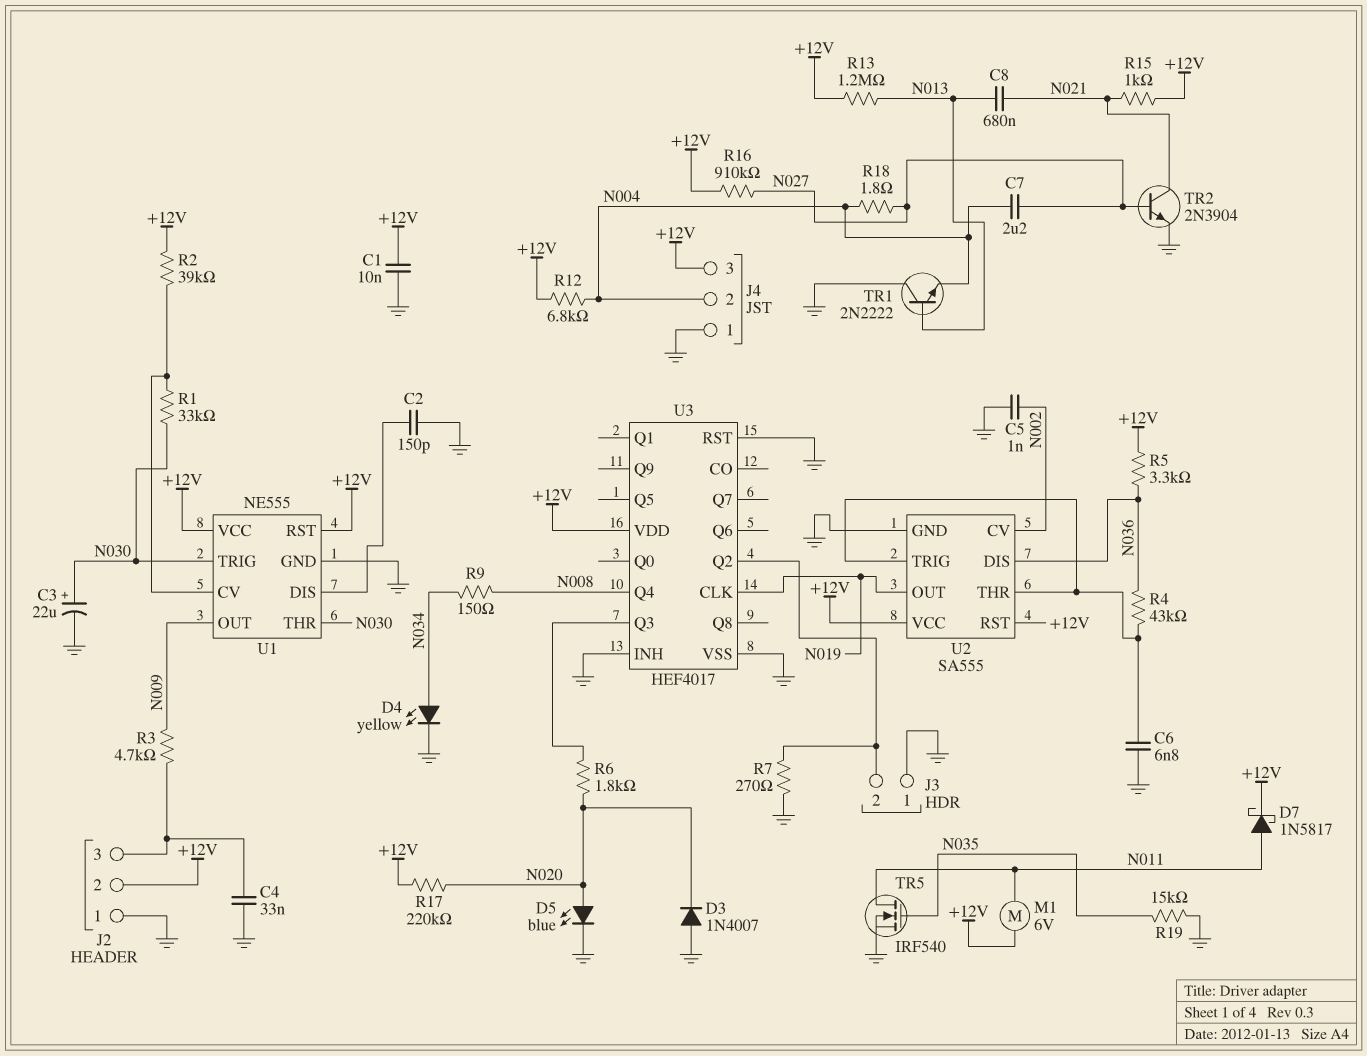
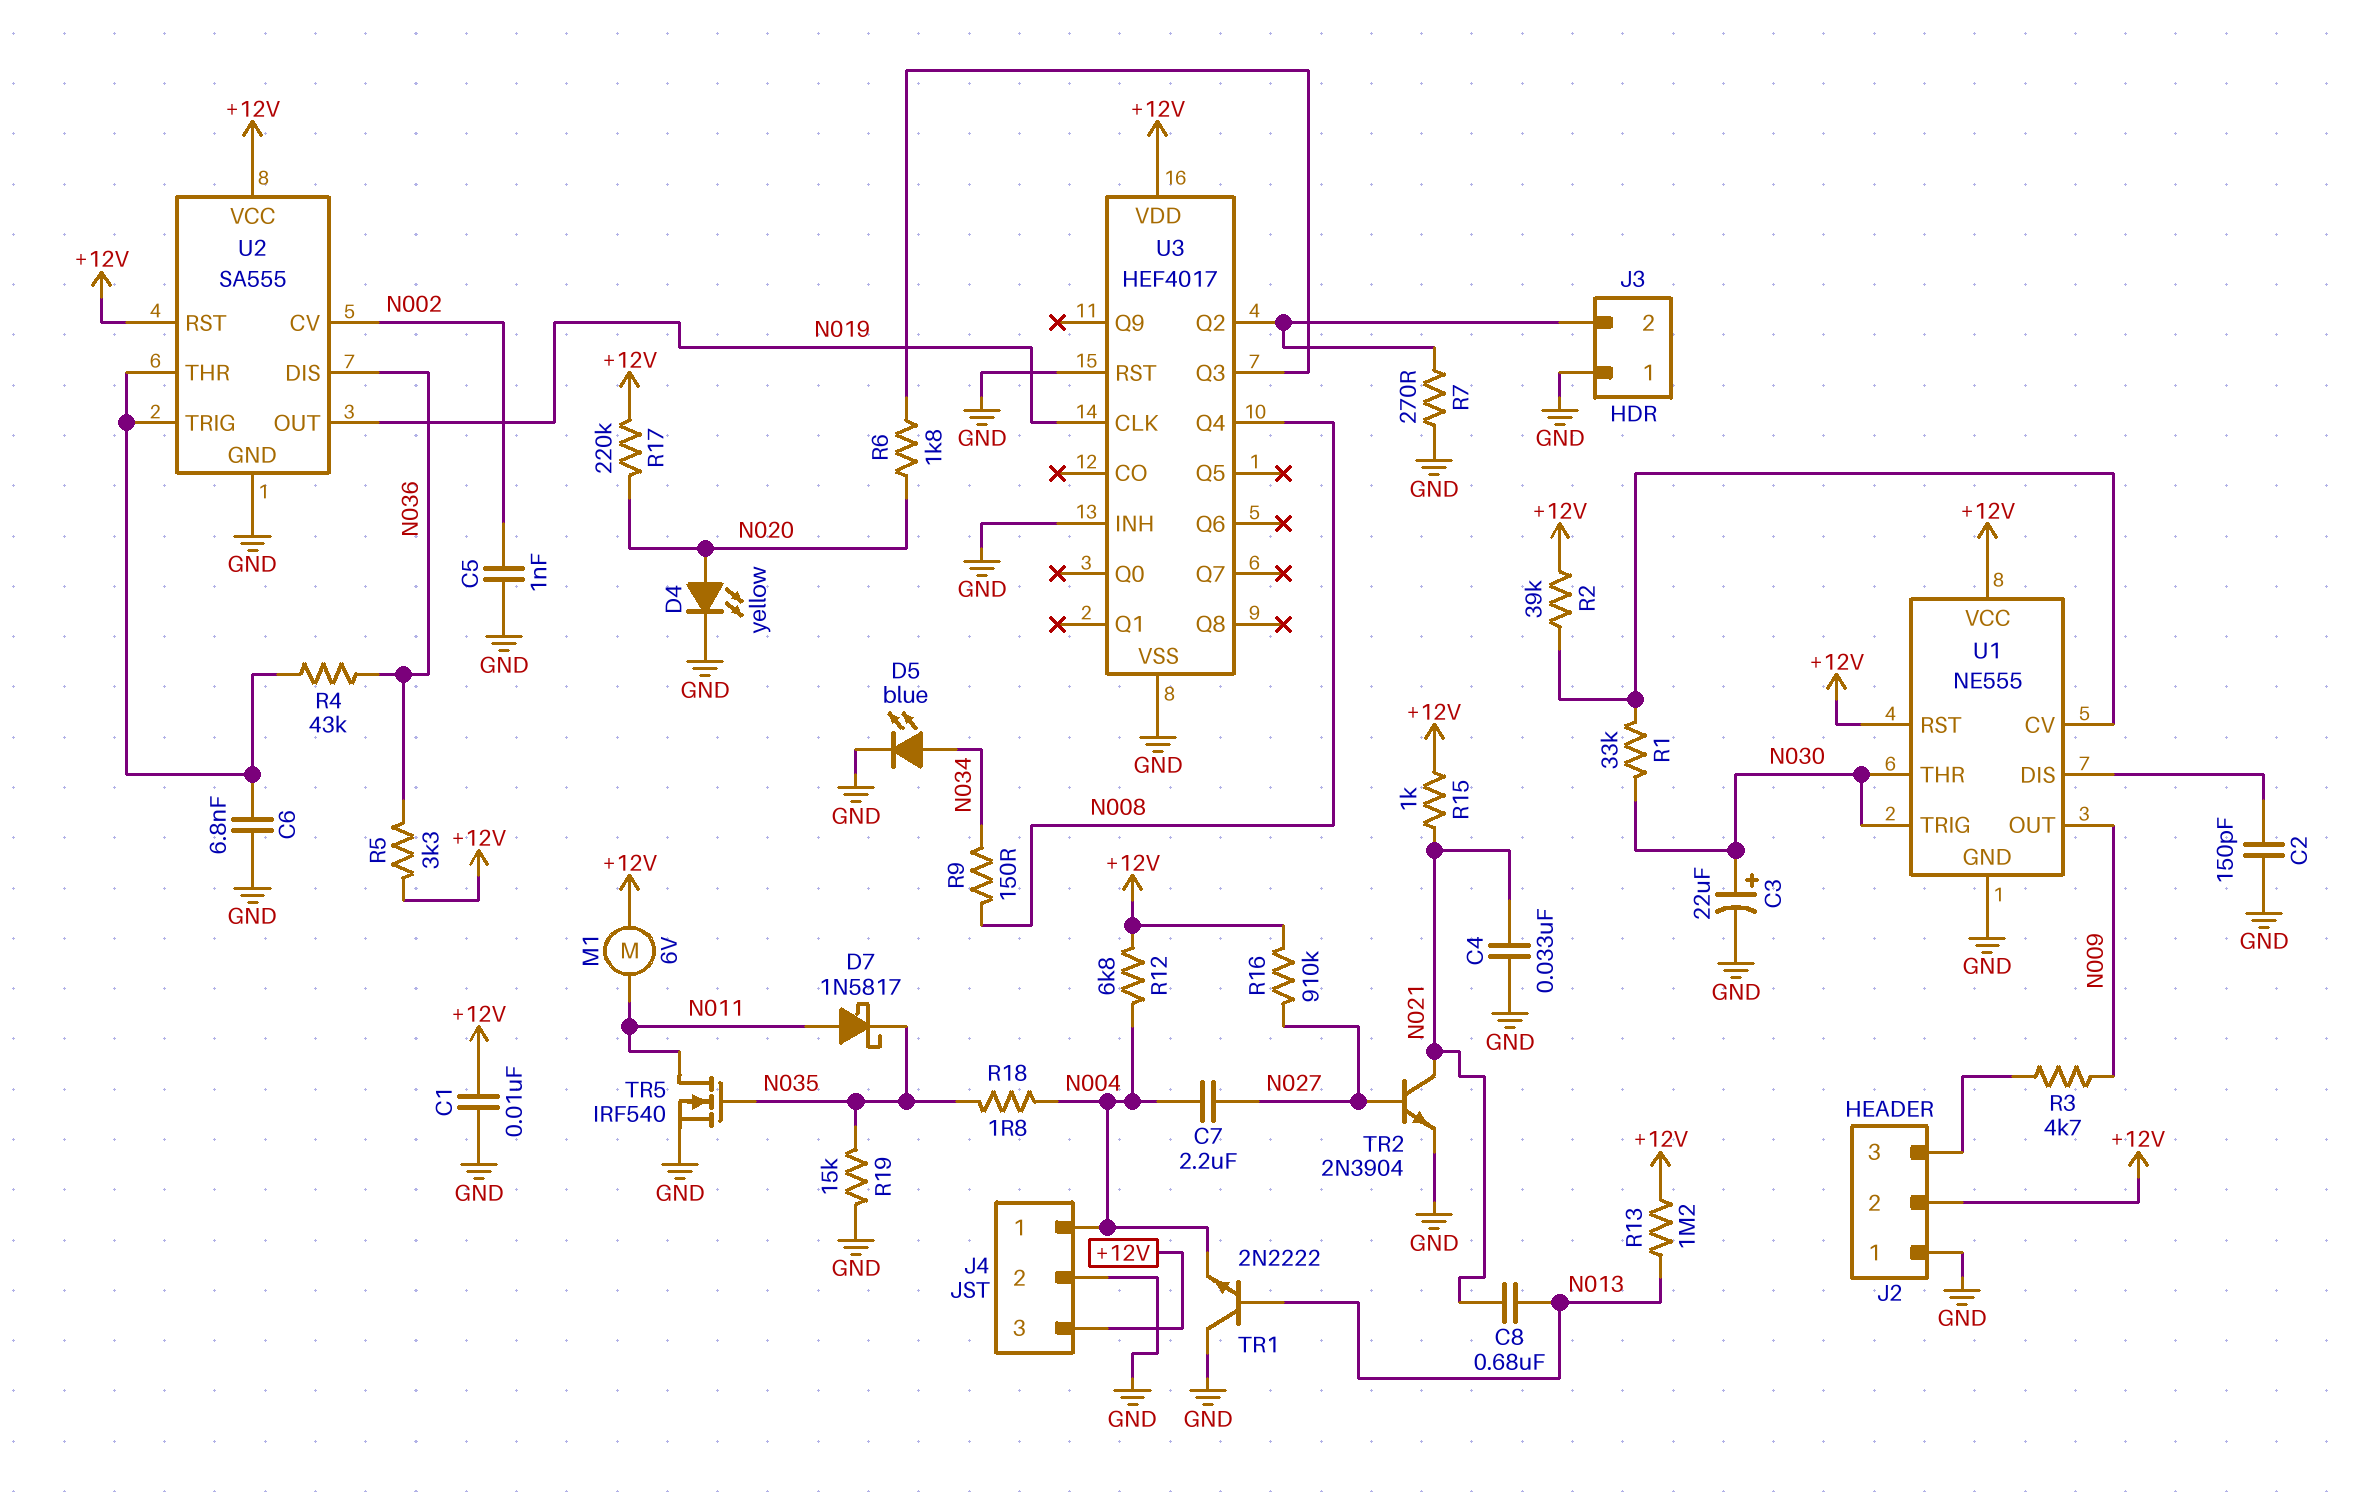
C4: 33nF (GND, J2/3) -> 33nF (GND, N021)
D3: diode 1N4007 (A GND, K N020) -> none
D4: LED yellow (A N034, K GND) -> LED yellow (A N020, K GND)
D5: LED blue (A N020, K GND) -> LED blue (A N034, K GND)
D7: schottky 1N5817 (A N011, K +12V) -> schottky 1N5817 (A N011, K N035)
J4 pin 1: GND -> N004
J4 pin 2: N004 -> GND
R18: 1.8 (N004, N027) -> 1.8 (N004, N035)

